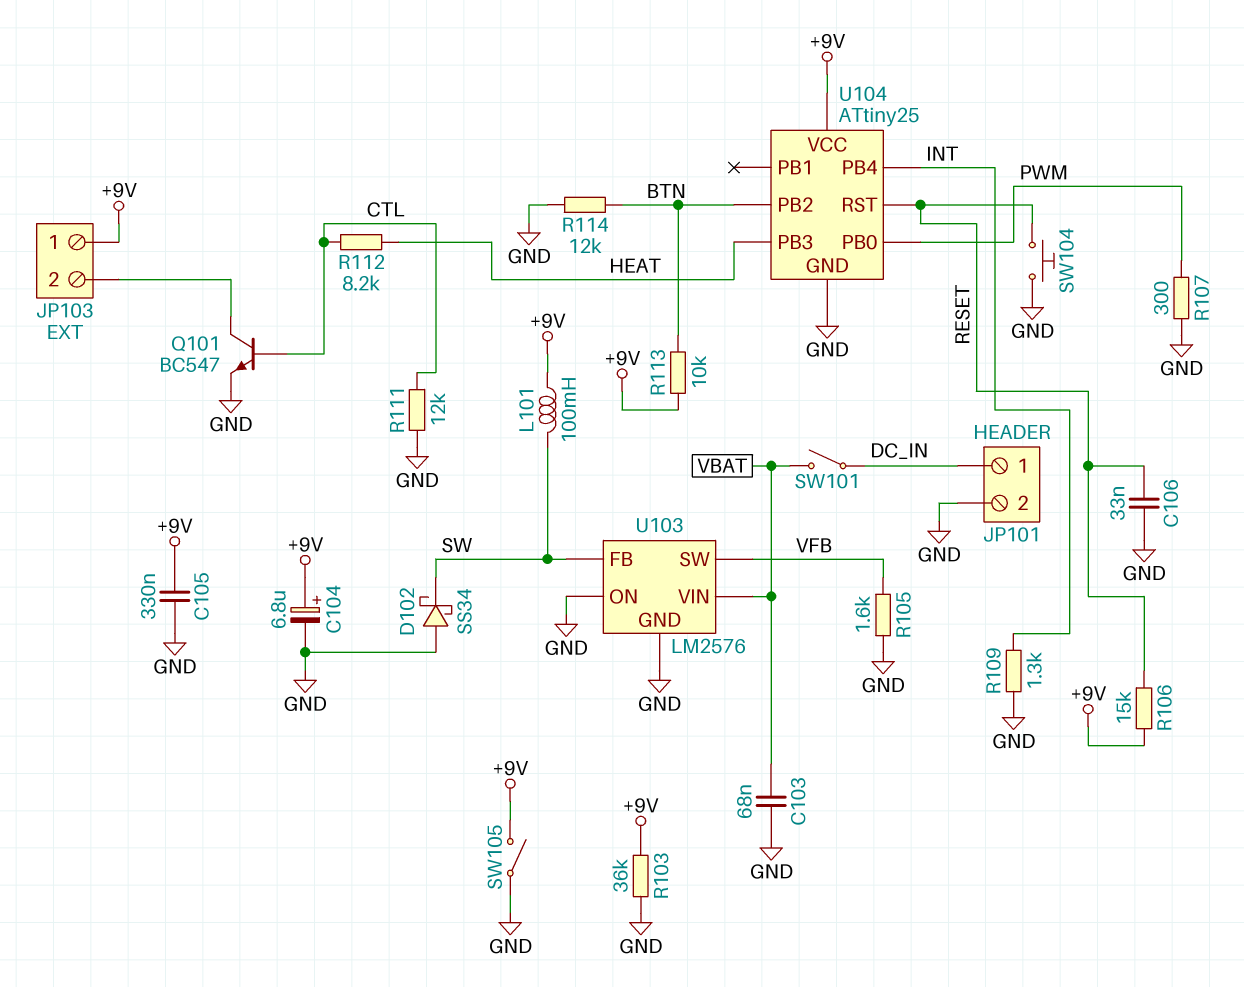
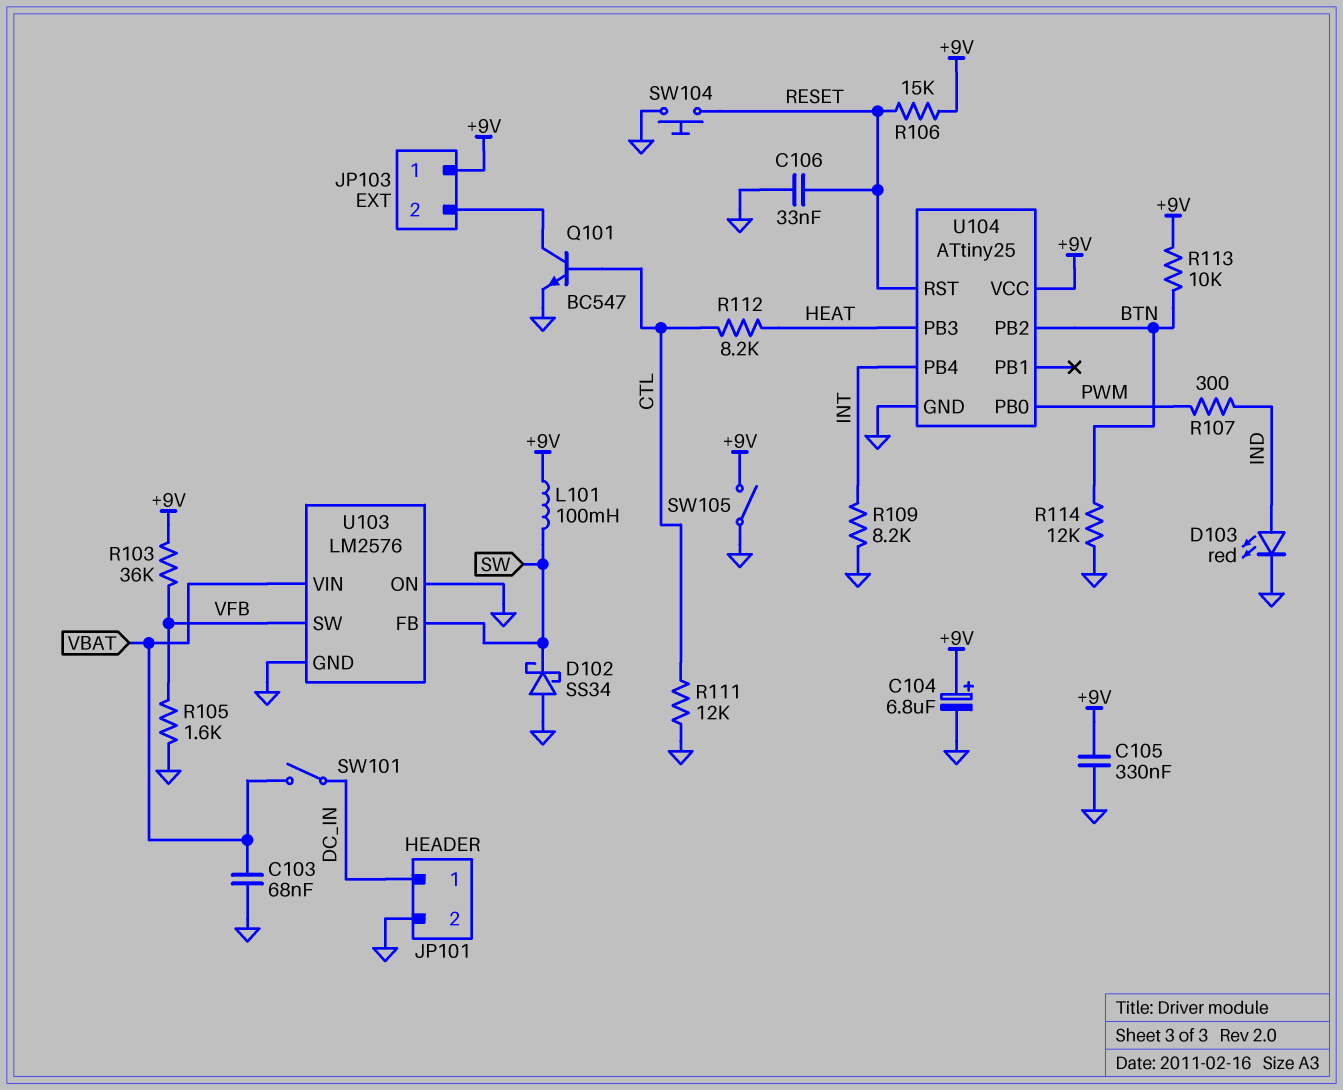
D103: none -> LED red (A IND, K GND)
R103: 36k (+9V, GND) -> 36k (+9V, VFB)
R107: 300 (GND, PWM) -> 300 (IND, PWM)
R109: 1.3k (GND, INT) -> 8.2k (GND, INT)

